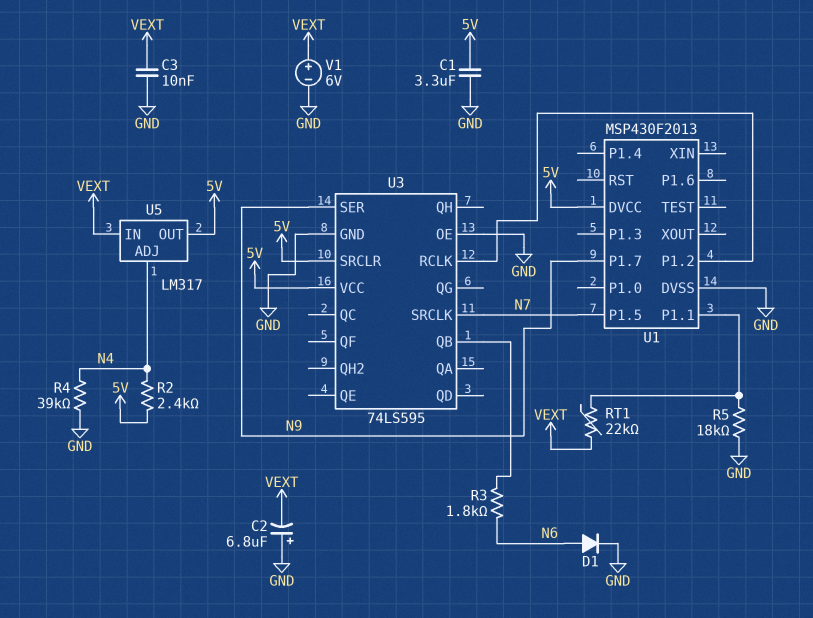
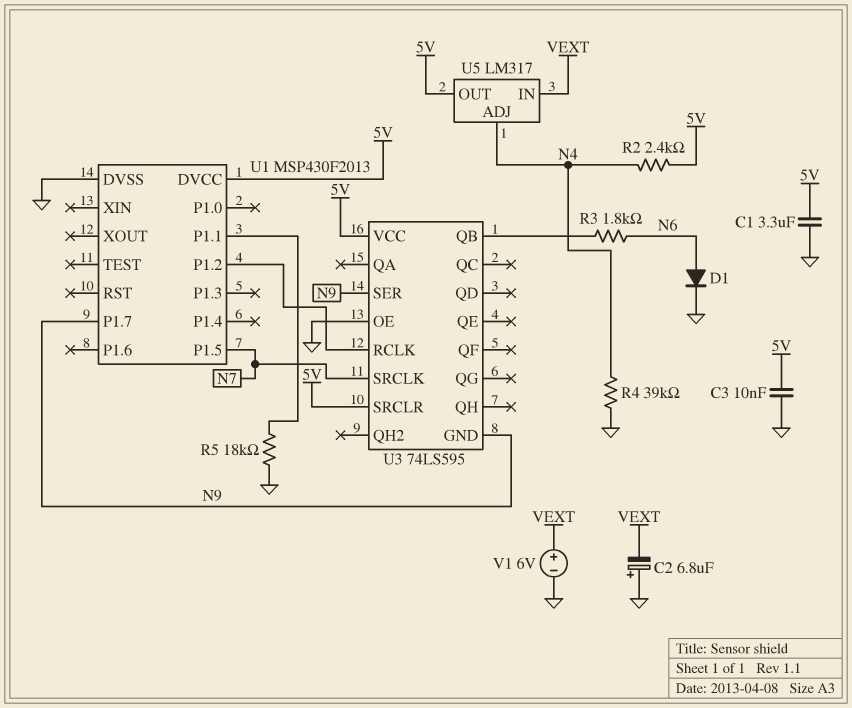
C3: 10nF (GND, VEXT) -> 10nF (5V, GND)
RT1: 22k (U1/P1.1, VEXT) -> none
U3 pin GND: GND -> N9

